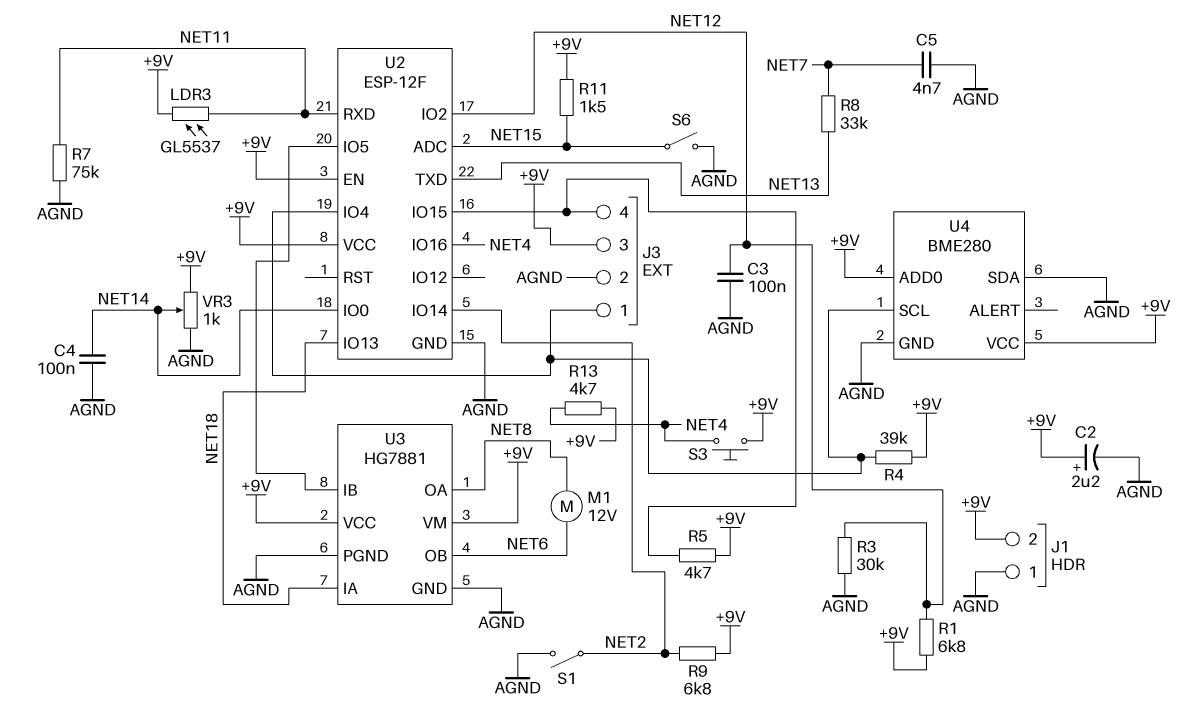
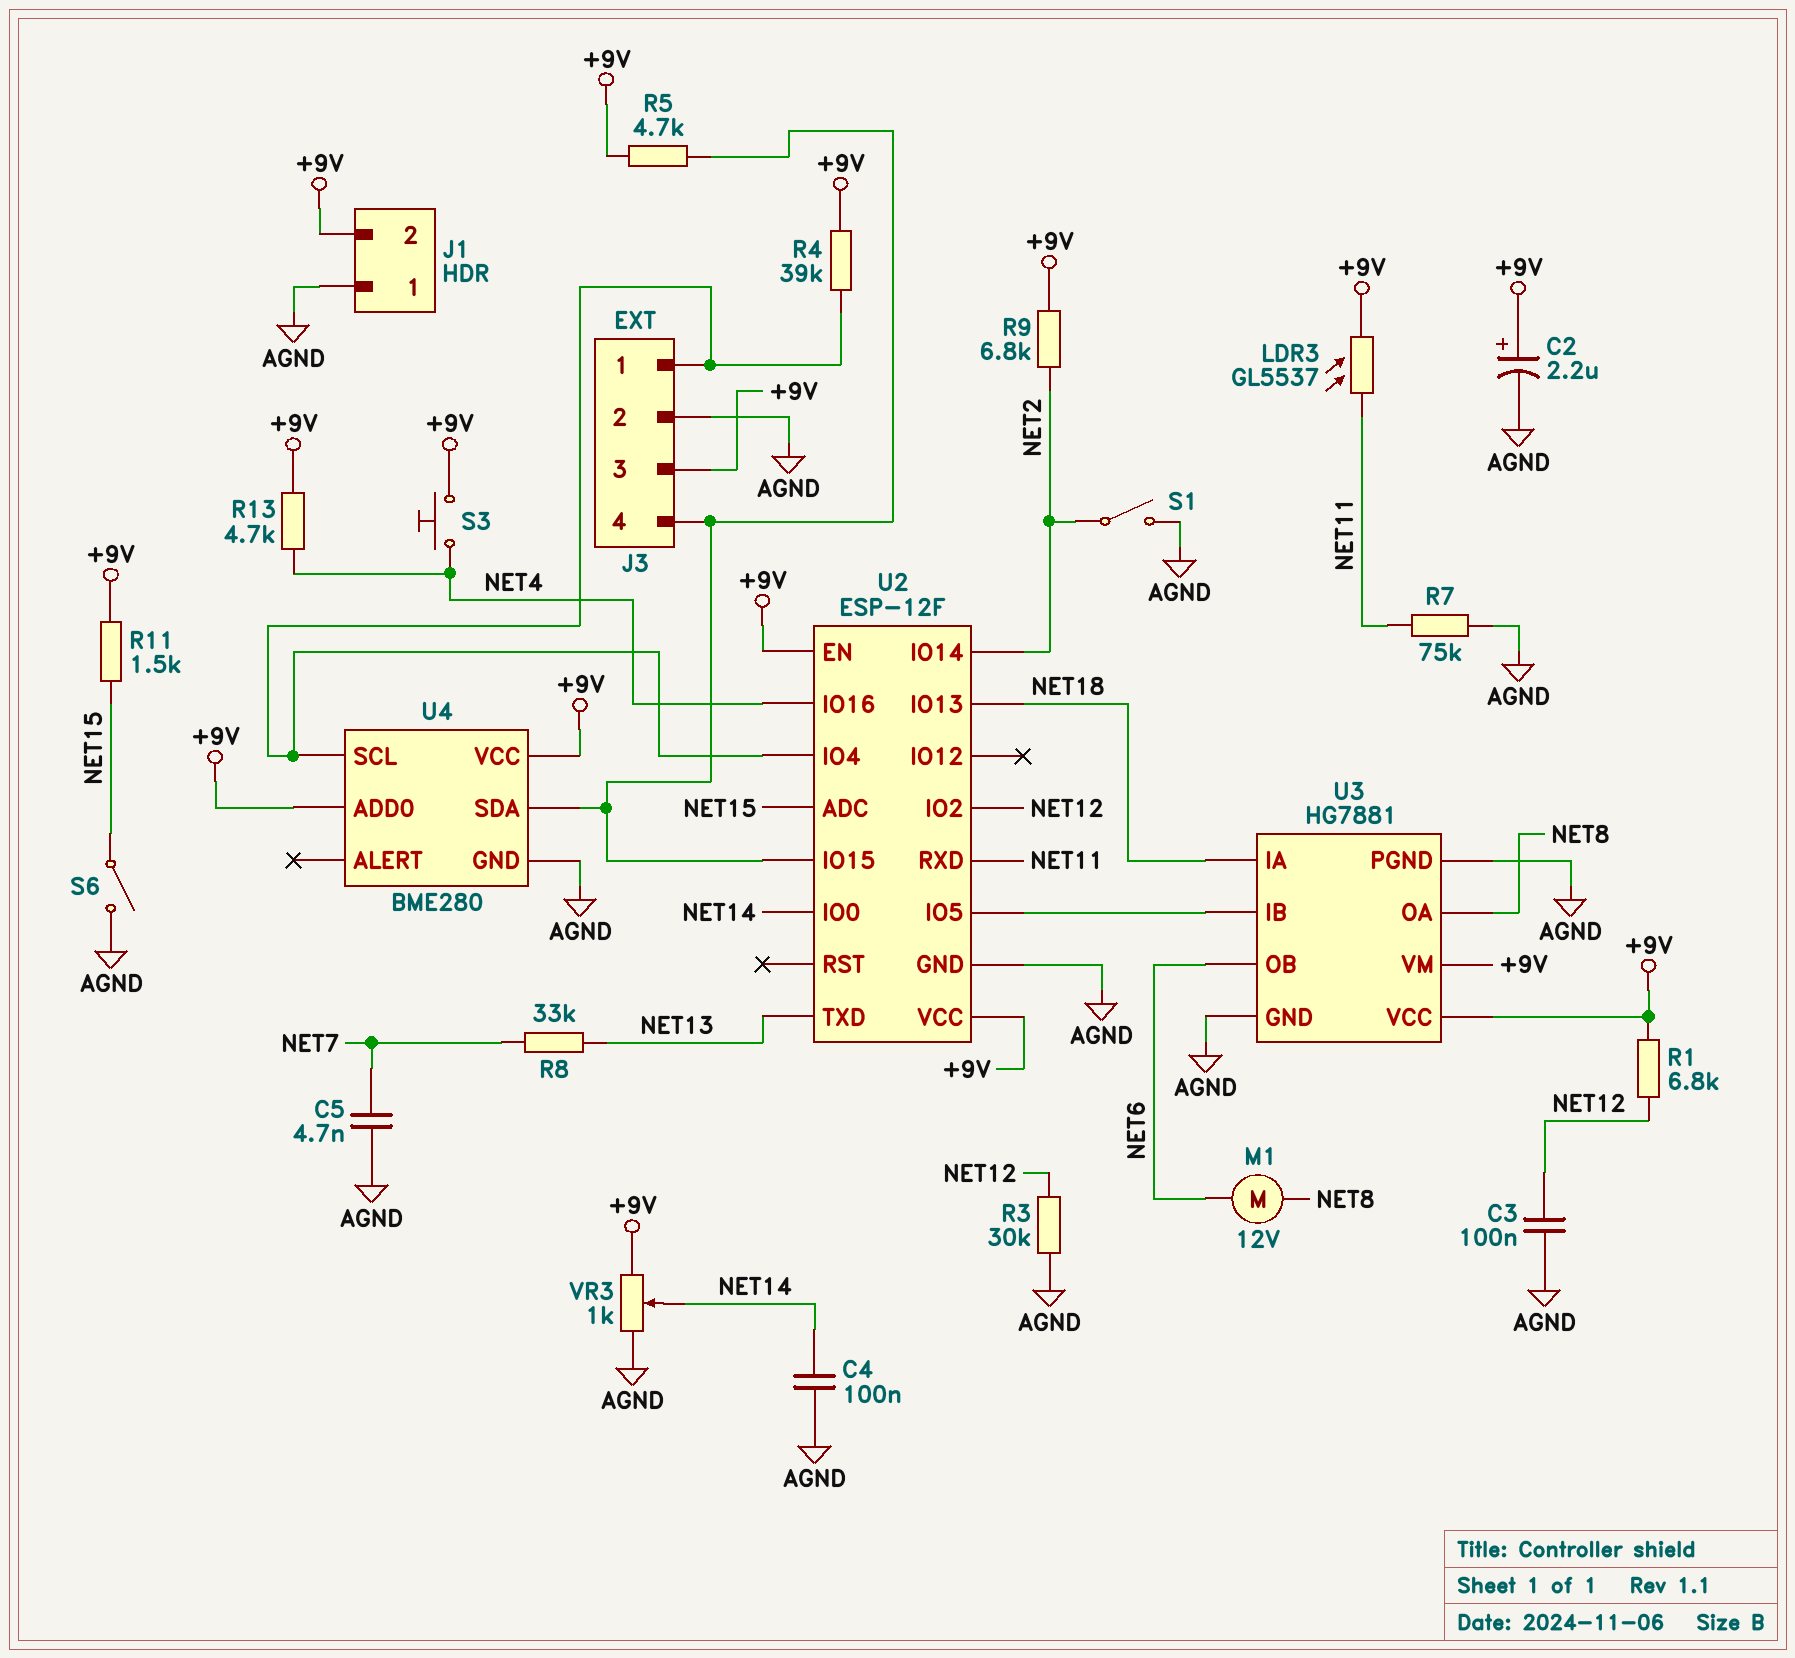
U4 pin SDA: AGND -> J3/4

